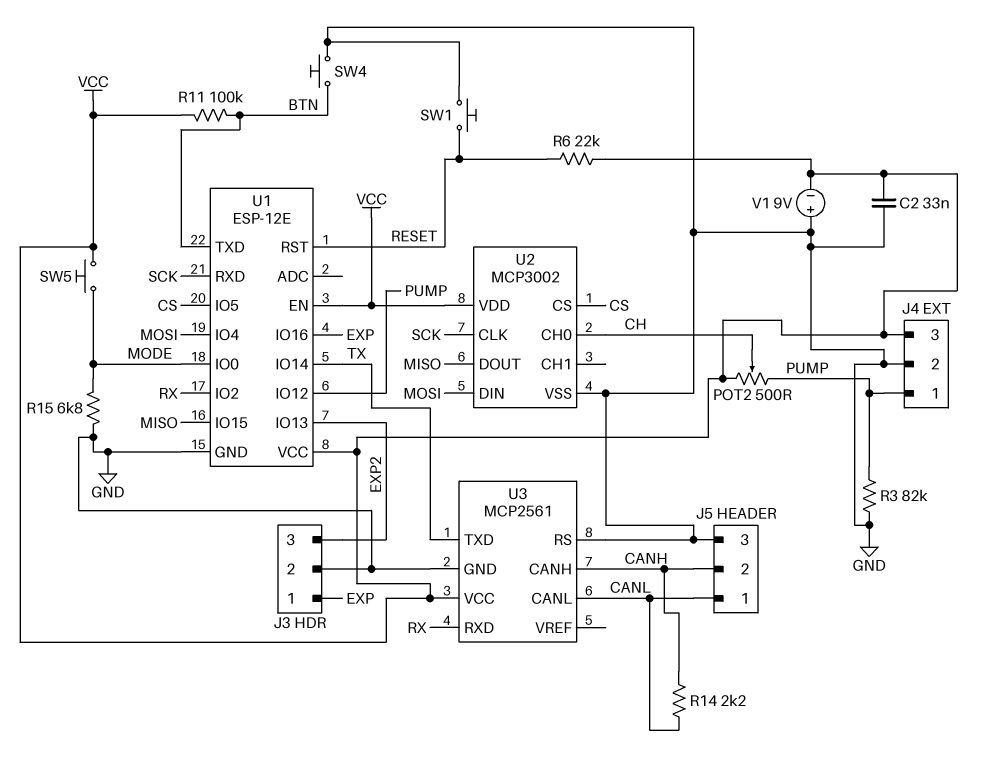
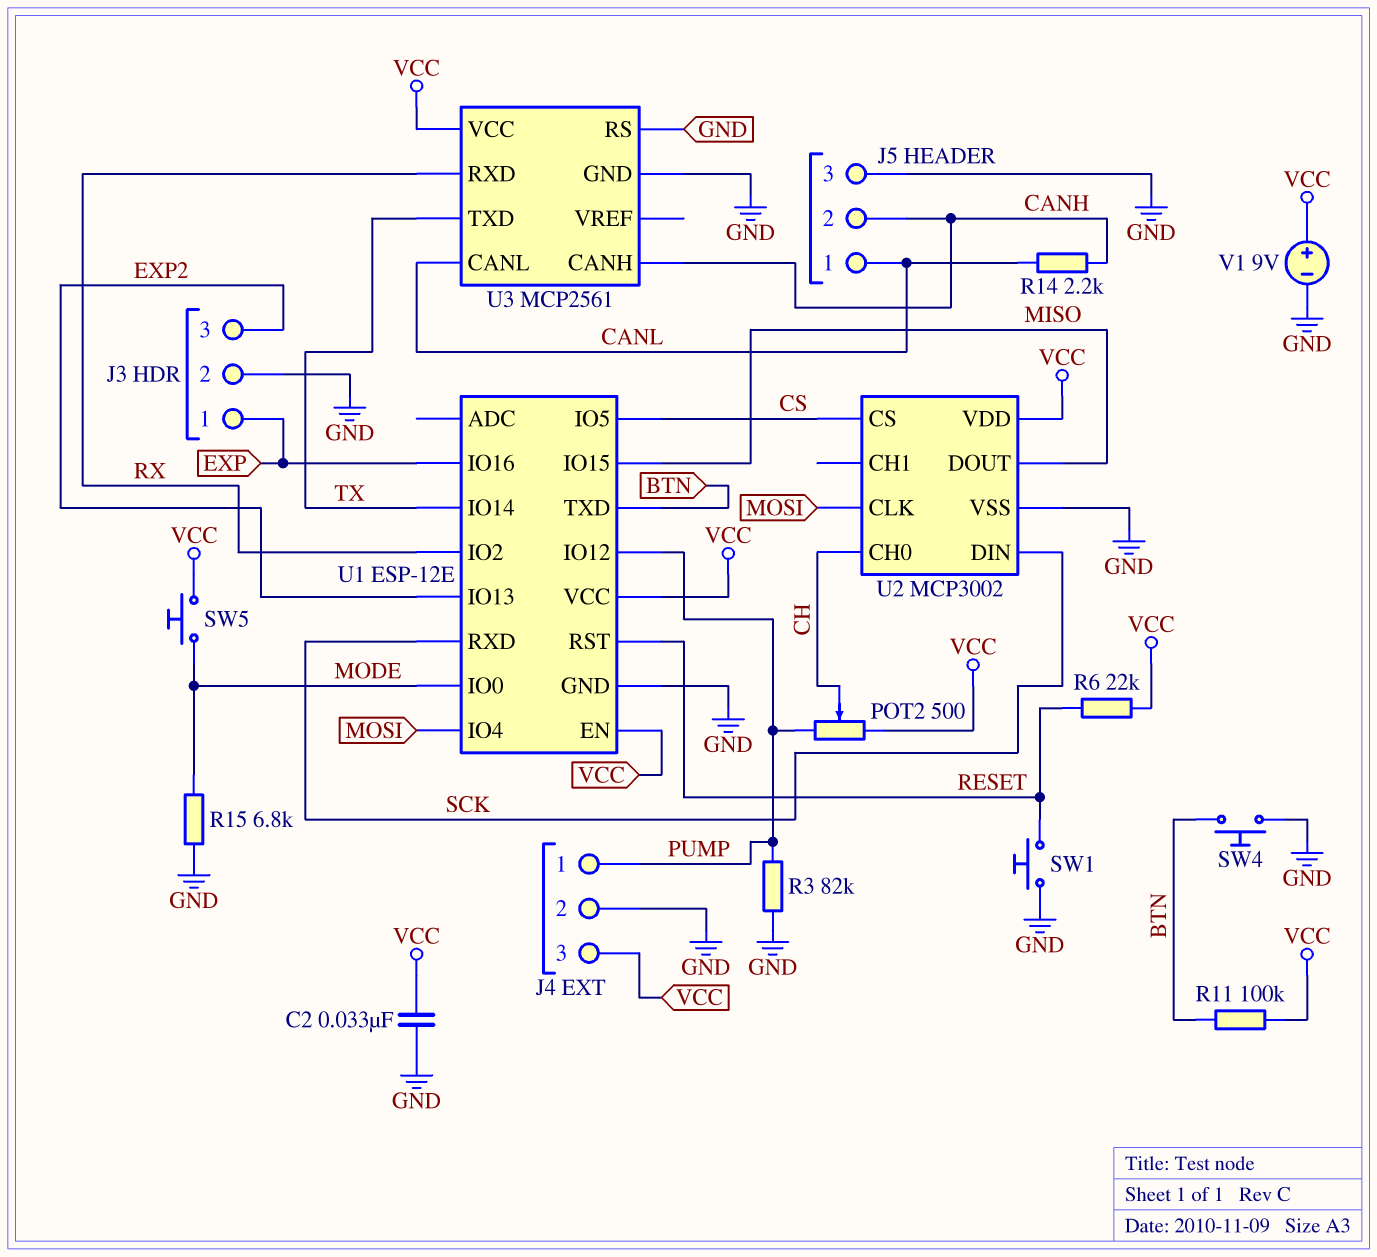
U2 pin CLK: SCK -> MOSI
U2 pin DIN: MOSI -> SCK
V1: 9V (plus GND, minus VCC) -> 9V (plus VCC, minus GND)

